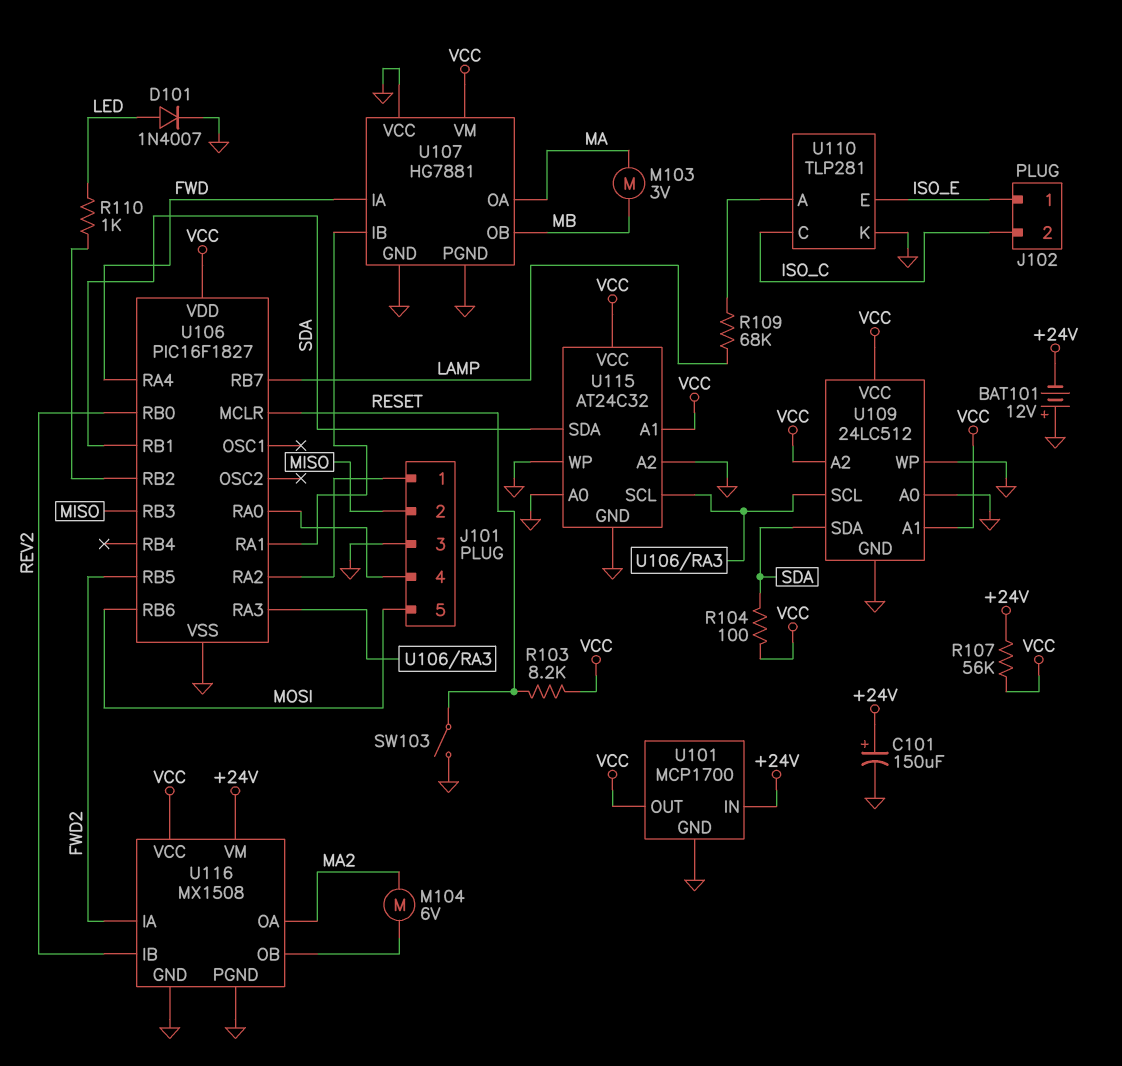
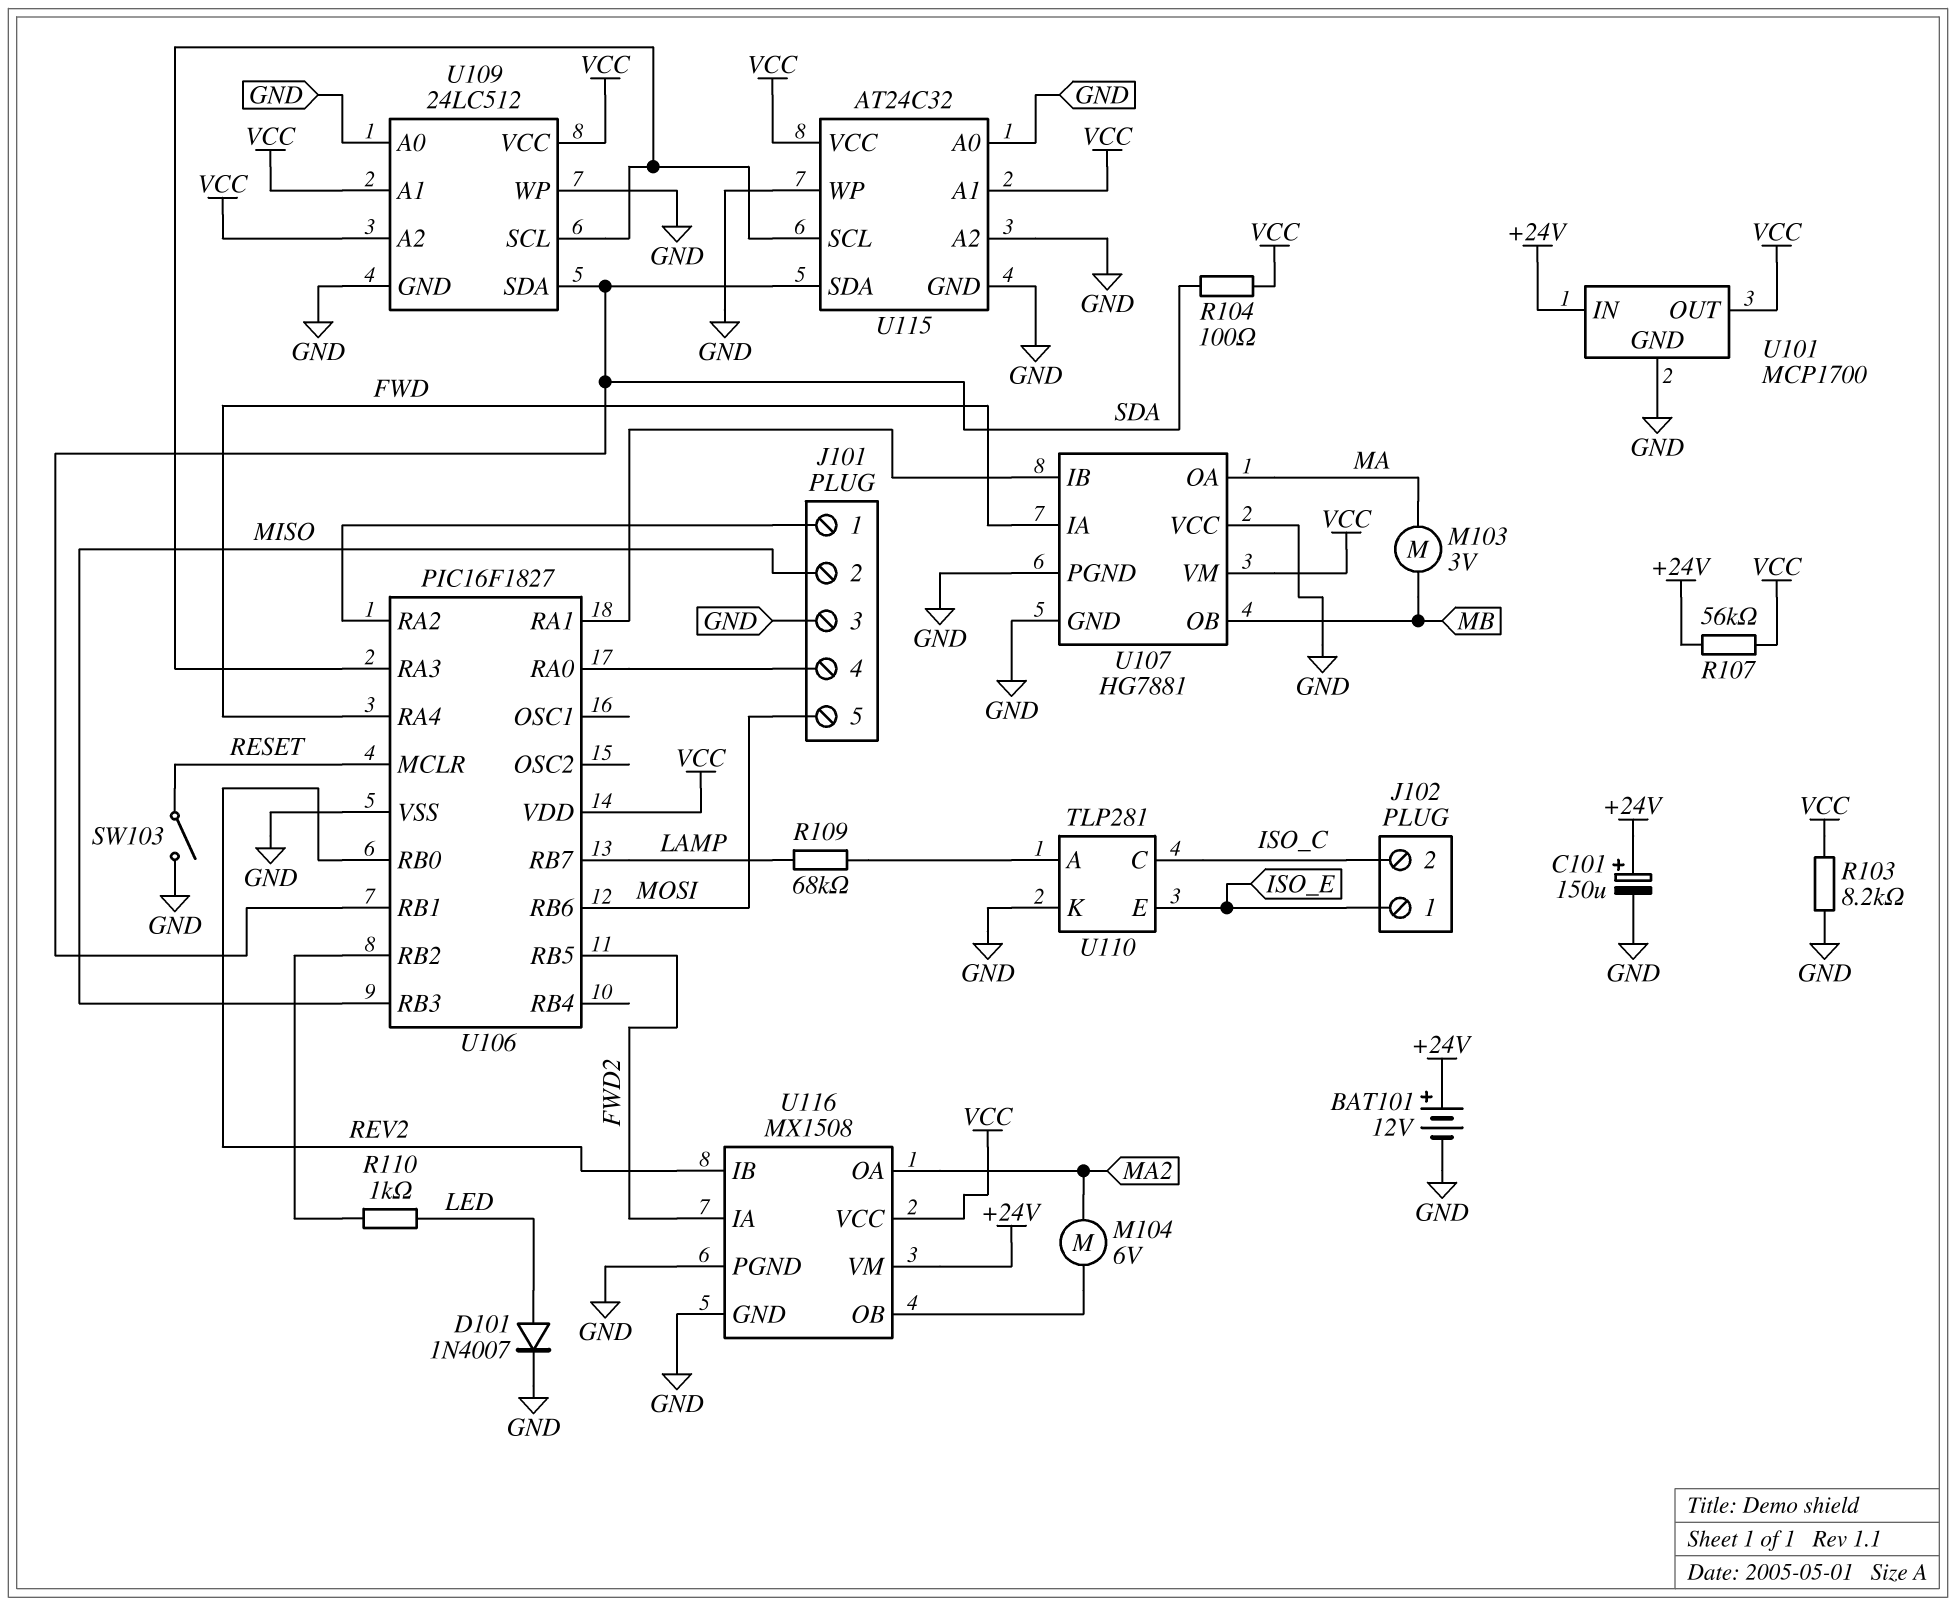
BAT101: 12V (plus GND, minus +24V) -> 12V (plus +24V, minus GND)
R103: 8.2k (RESET, VCC) -> 8.2k (GND, VCC)

